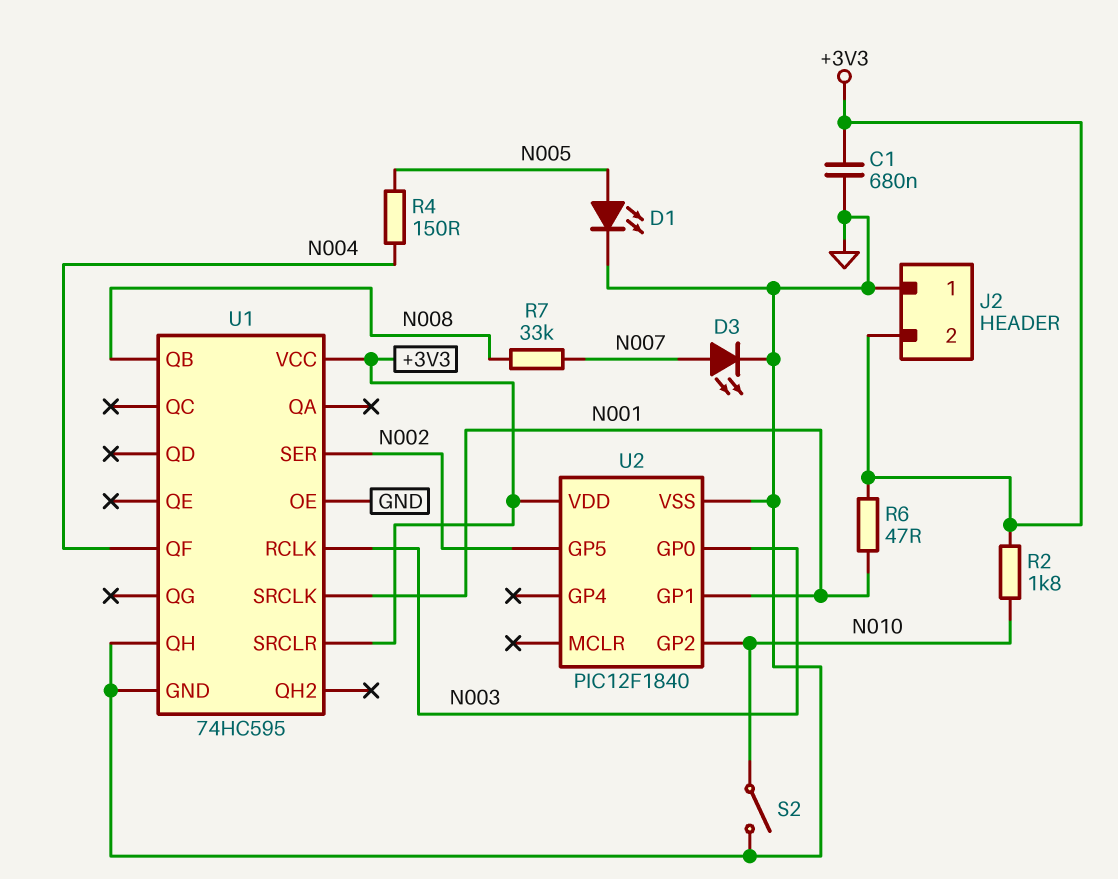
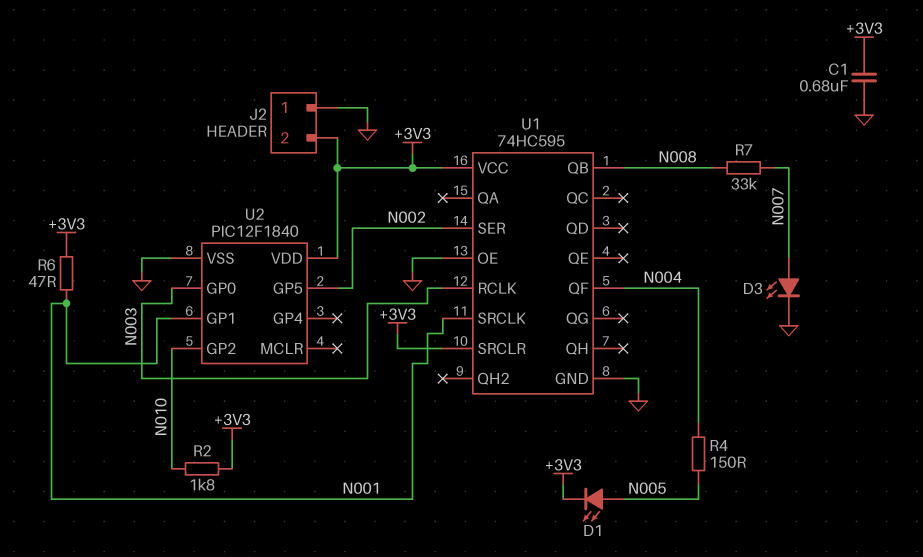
D1: LED (A N005, K GND) -> LED (A N005, K +3V3)
S2: switch (GND, N010) -> none
U1 pin QH: GND -> none

